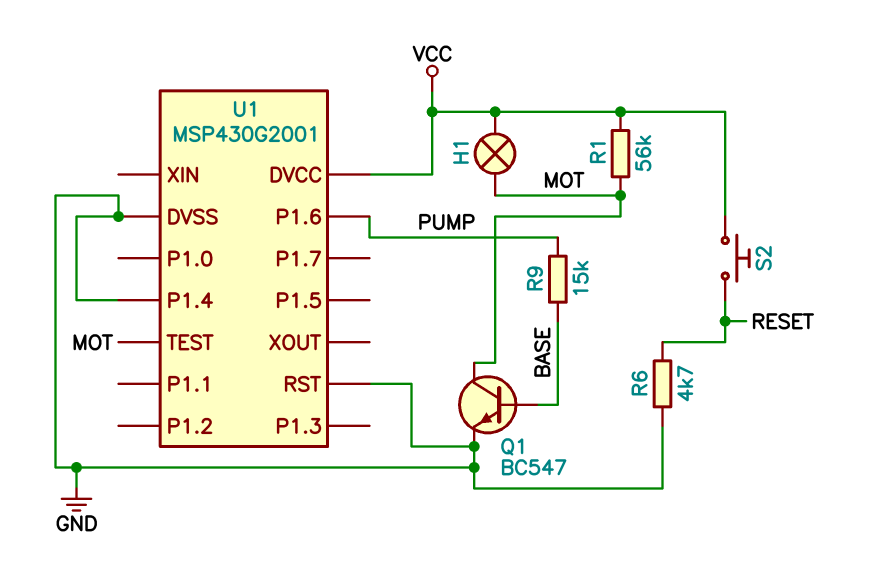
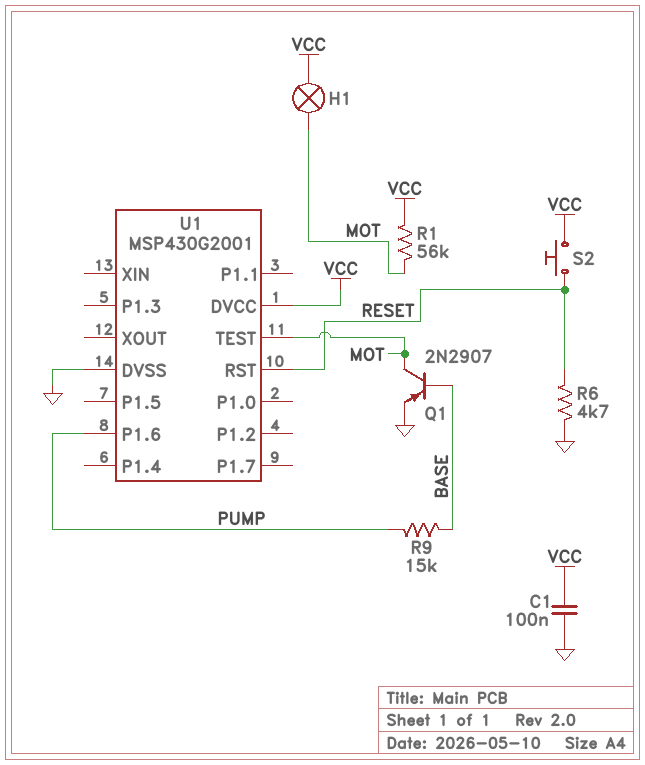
C1: none -> 100nF (GND, VCC)
Q1: NPN BC547 (B BASE, C MOT, E GND) -> PNP 2N2907 (B BASE, C MOT, E GND)
U1 pin P1.4: GND -> none
U1 pin RST: GND -> RESET

